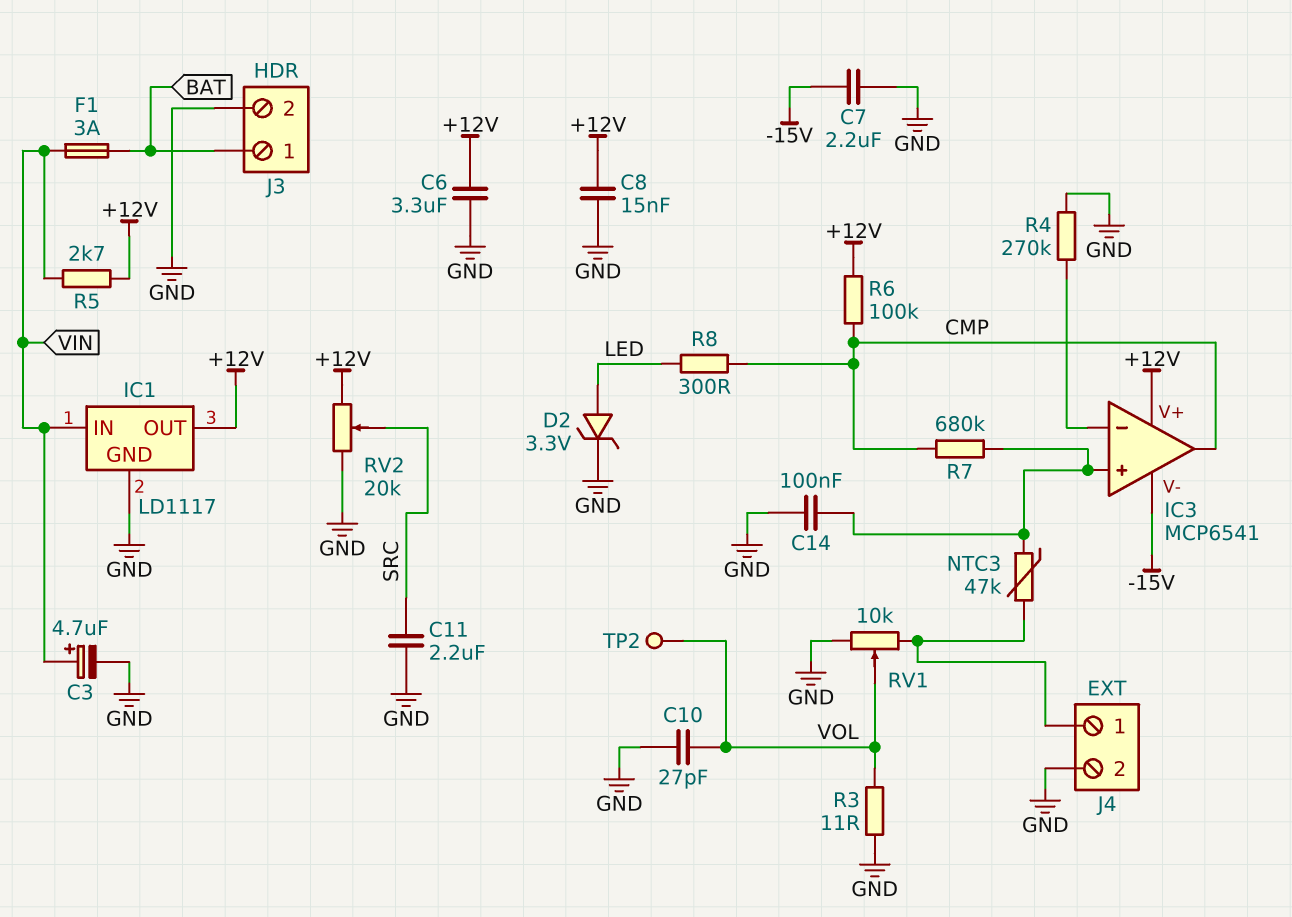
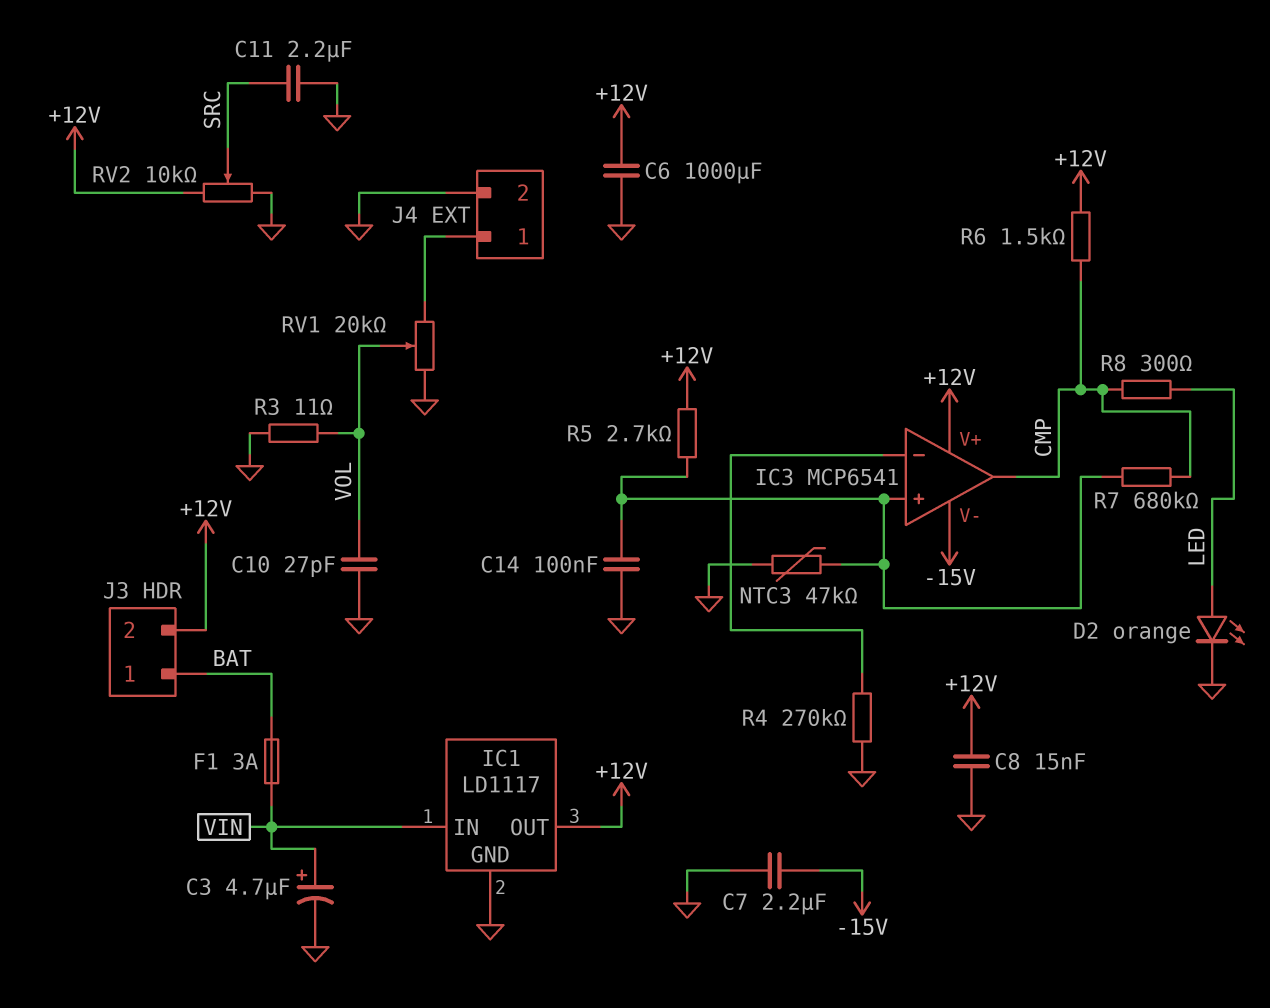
C6: 3.3uF (+12V, GND) -> 1000uF (+12V, GND)
D2: zener 3.3V (A LED, K GND) -> LED orange (A LED, K GND)
J3 pin 2: GND -> +12V
NTC3: 47k (IC3/in+, J4/1) -> 47k (GND, IC3/in+)
R5: 2.7k (+12V, VIN) -> 2.7k (+12V, IC3/in+)
R6: 100k (+12V, CMP) -> 1.5k (+12V, CMP)
RV1: 10k (GND, J4/1, wiper VOL) -> 20k (GND, J4/1, wiper VOL)
RV2: 20k (+12V, GND, wiper SRC) -> 10k (+12V, GND, wiper SRC)
TP2: test point (VOL) -> none

